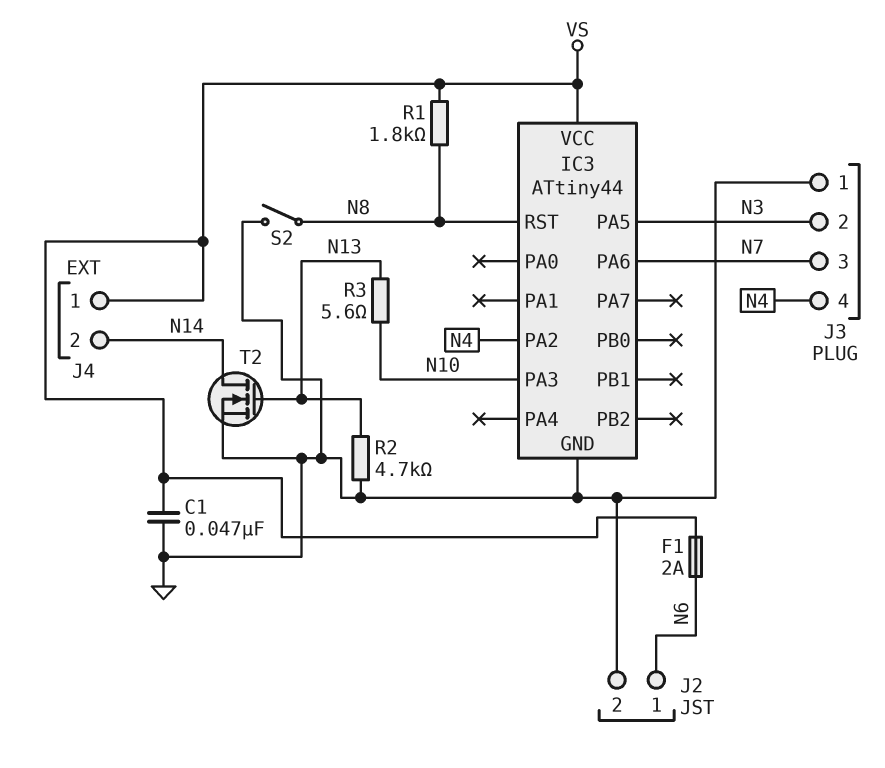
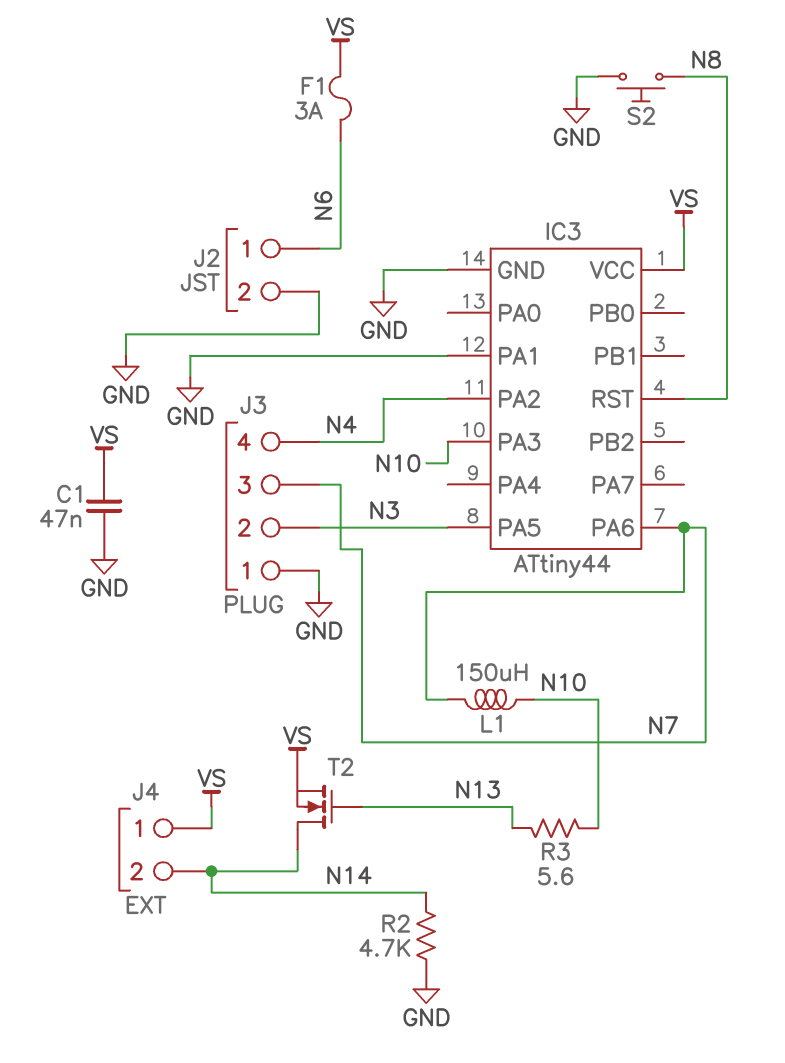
F1: 2A (N6, VS) -> 3A (N6, VS)
IC3 pin PA1: none -> GND
L1: none -> 150uH (N7, N10)
R1: 1.8k (N8, VS) -> none
R2: 4.7k (GND, N13) -> 4.7k (GND, N14)
S2: switch (GND, N8) -> button (GND, N8)
T2: NMOS (G N13, D N14, S GND) -> NMOS (G N13, D N14, S VS)

